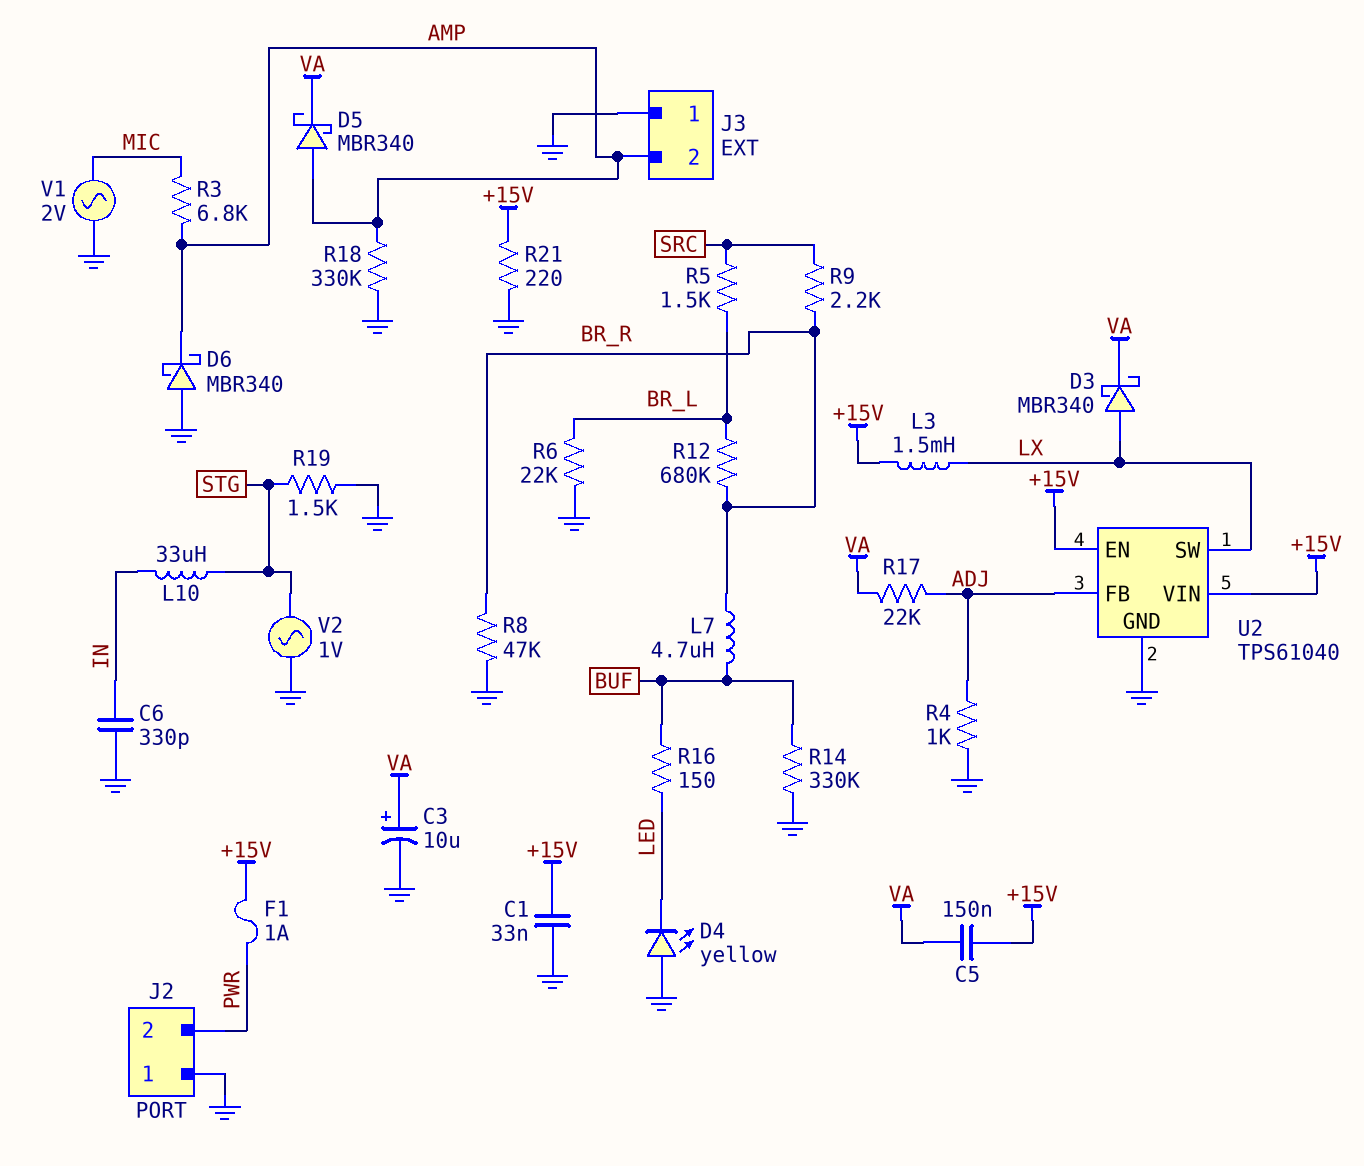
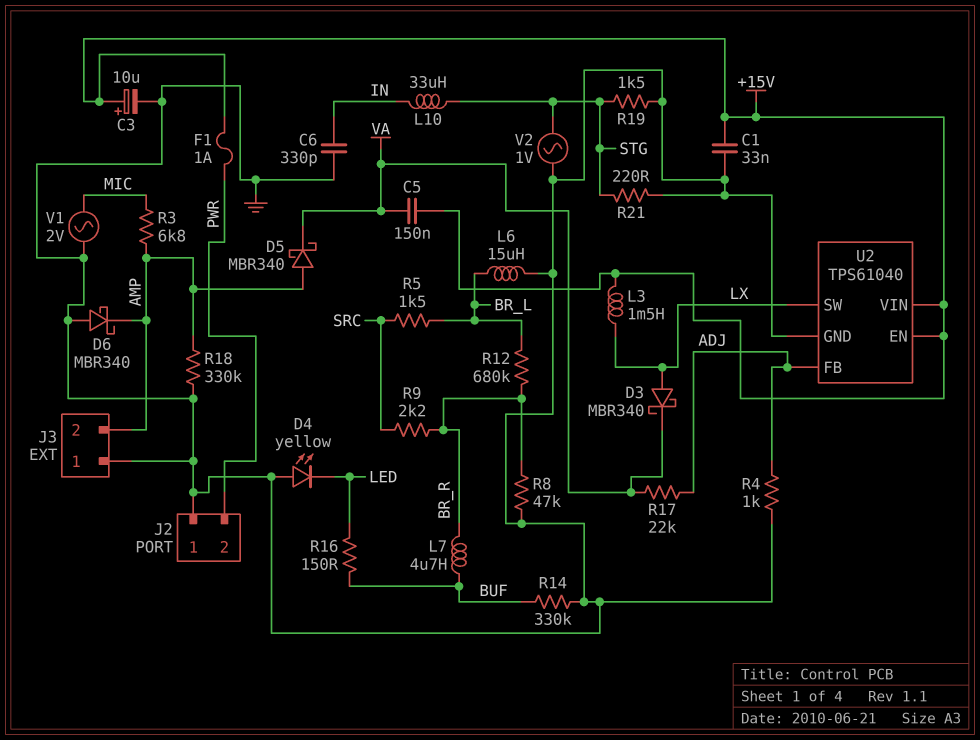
C3: 10uF (plus VA, minus GND) -> 10uF (plus +15V, minus GND)
L6: none -> 15uH (BR_L, GND)
R6: 22k (BR_L, GND) -> none
R21: 220 (+15V, GND) -> 220 (GND, STG)

